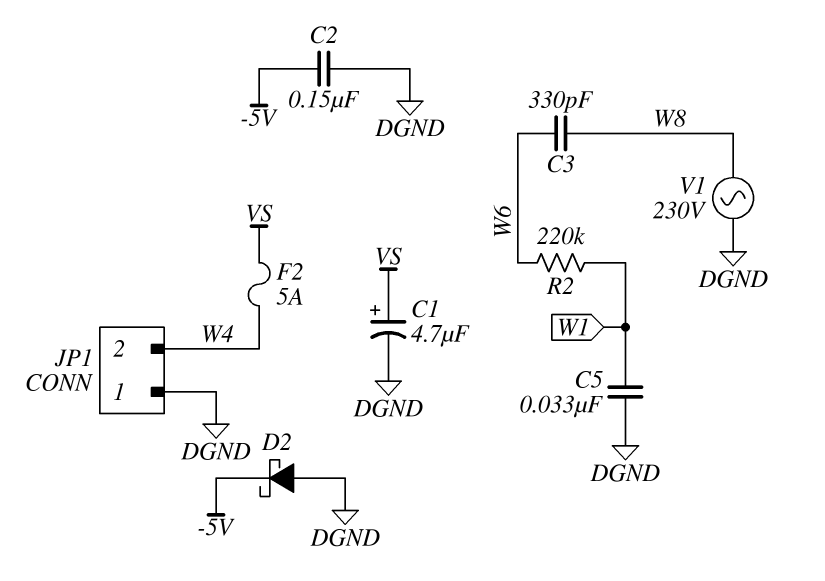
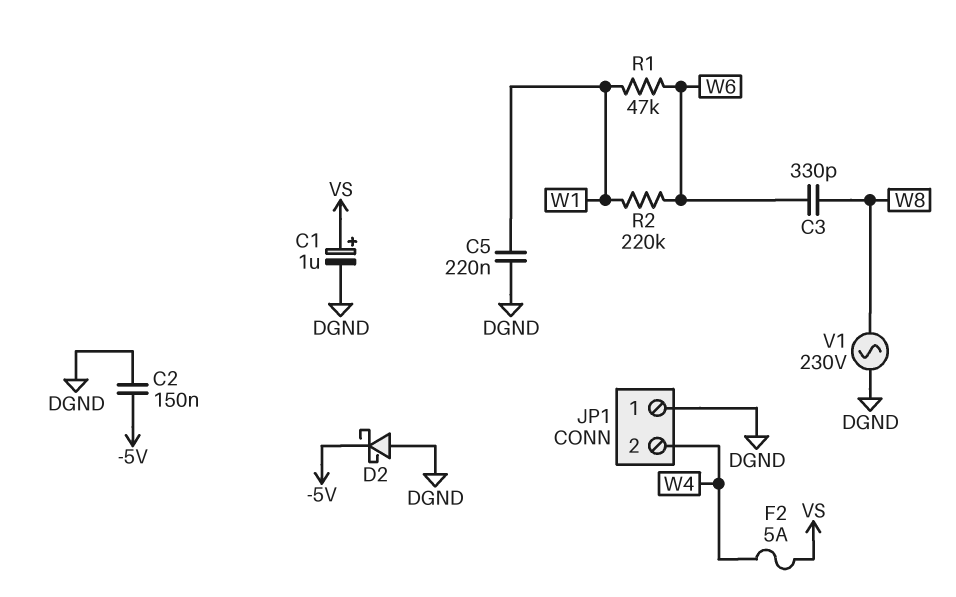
C1: 4.7uF (plus VS, minus DGND) -> 1uF (plus VS, minus DGND)
C5: 33nF (DGND, W1) -> 220nF (DGND, W1)
R1: none -> 47k (W1, W6)

